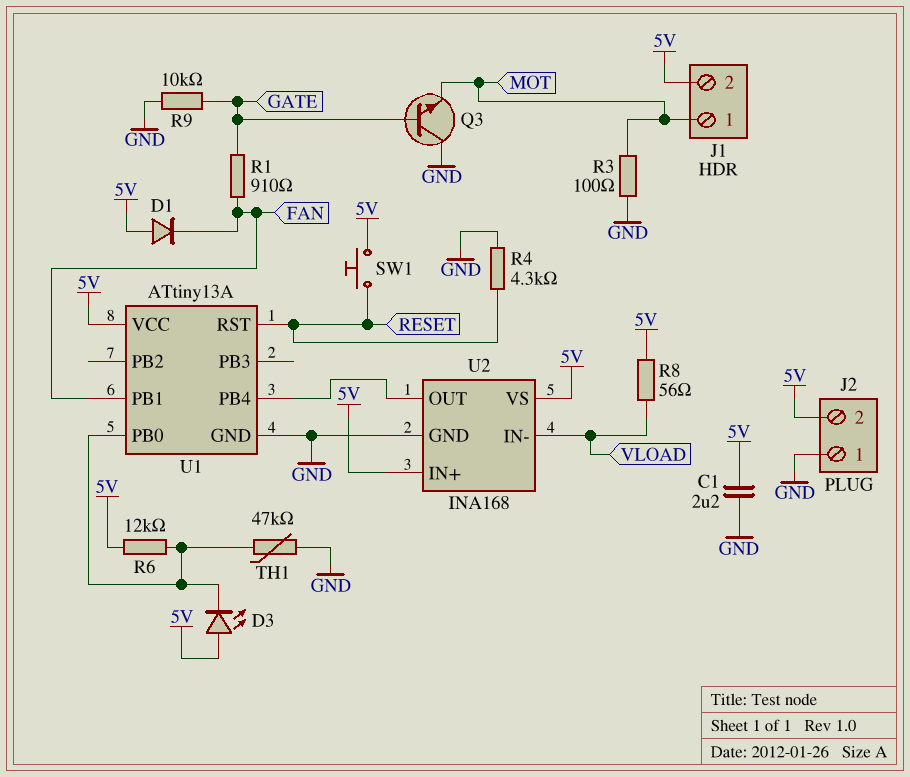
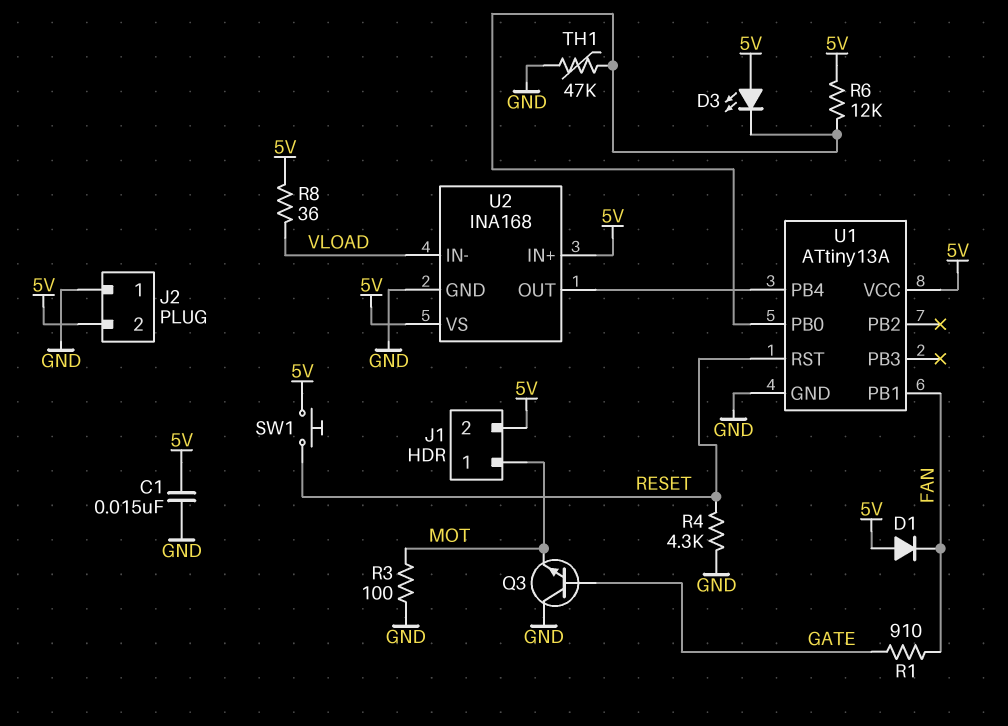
C1: 2.2uF (5V, GND) -> 15nF (5V, GND)
R8: 56 (5V, VLOAD) -> 36 (5V, VLOAD)
R9: 10k (GATE, GND) -> none

